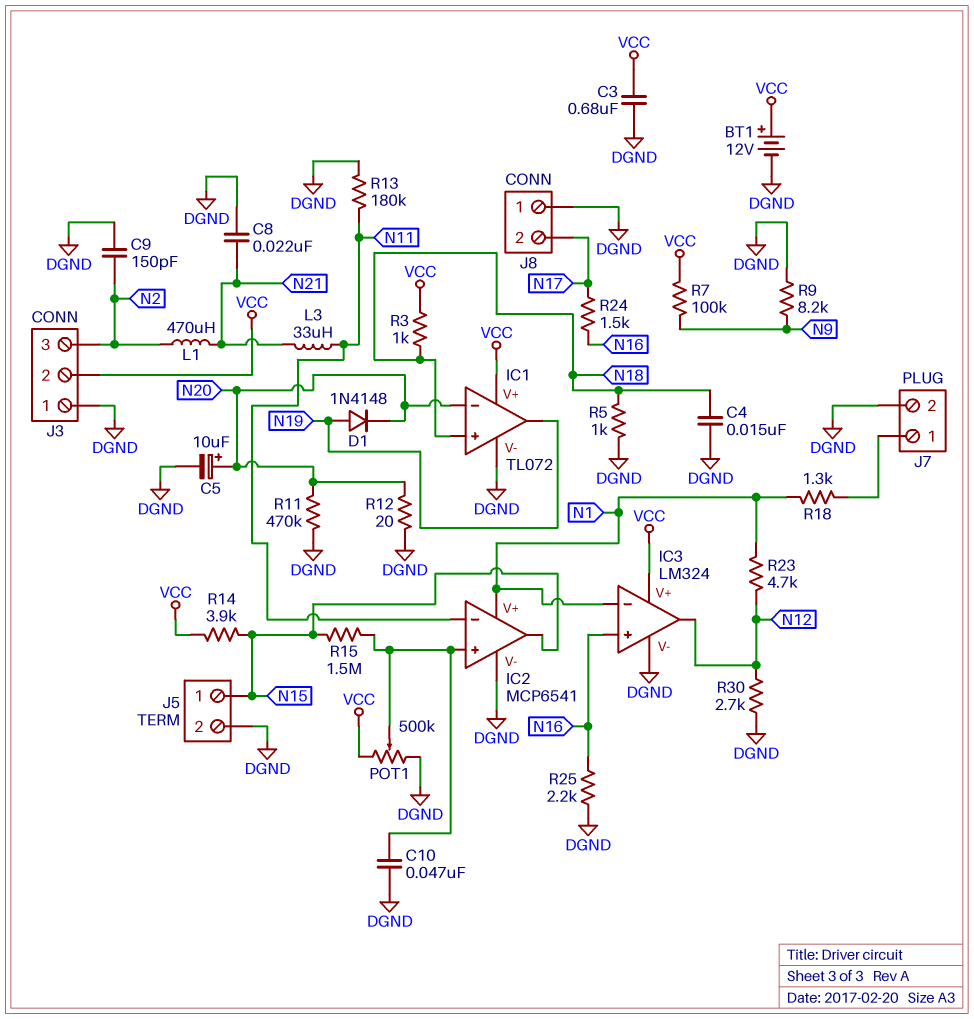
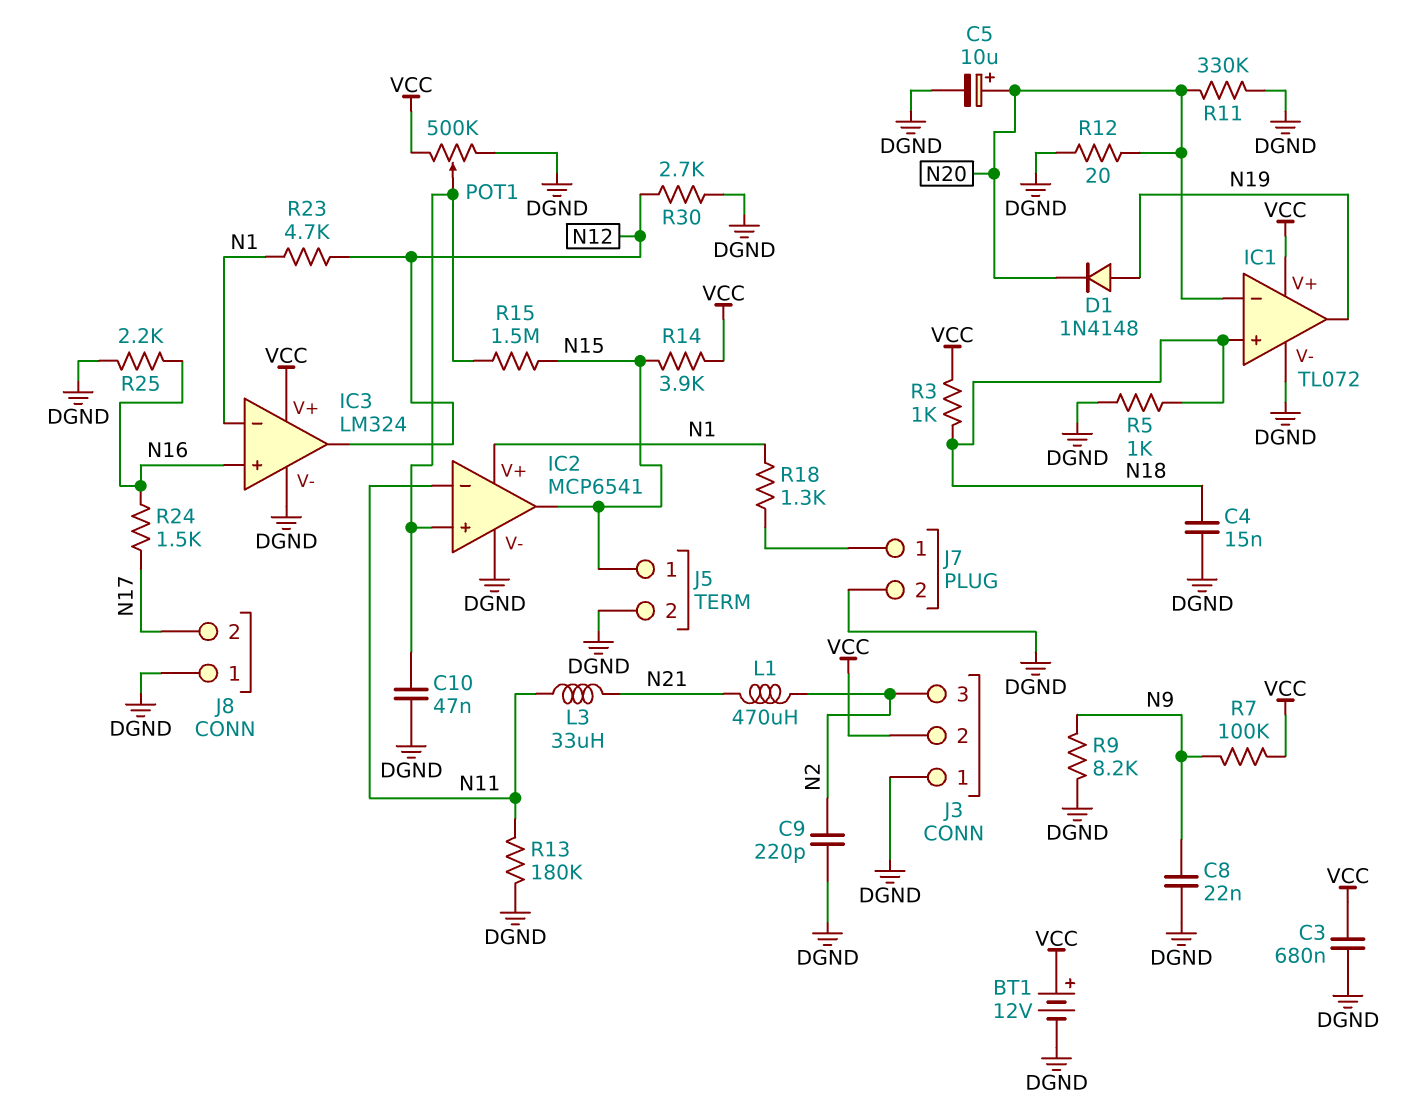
C8: 22nF (DGND, N21) -> 22nF (DGND, N9)
C9: 150pF (DGND, N2) -> 220pF (DGND, N2)
R11: 470k (DGND, N20) -> 330k (DGND, N20)

